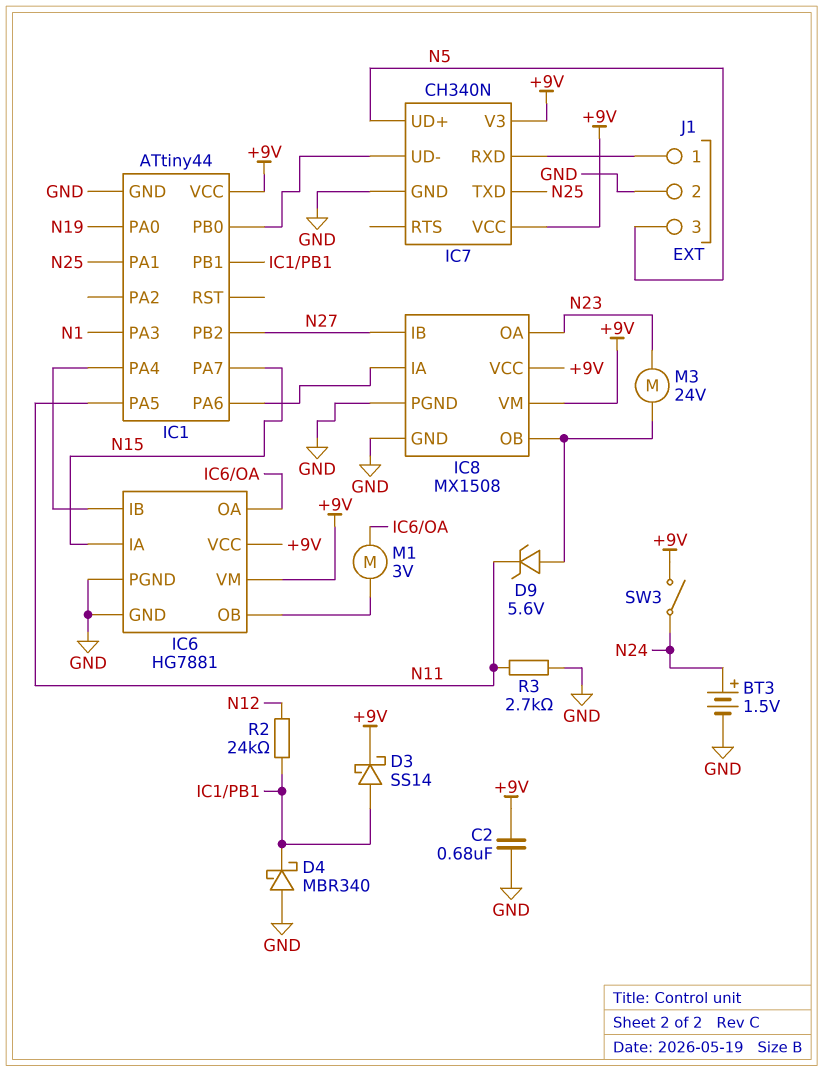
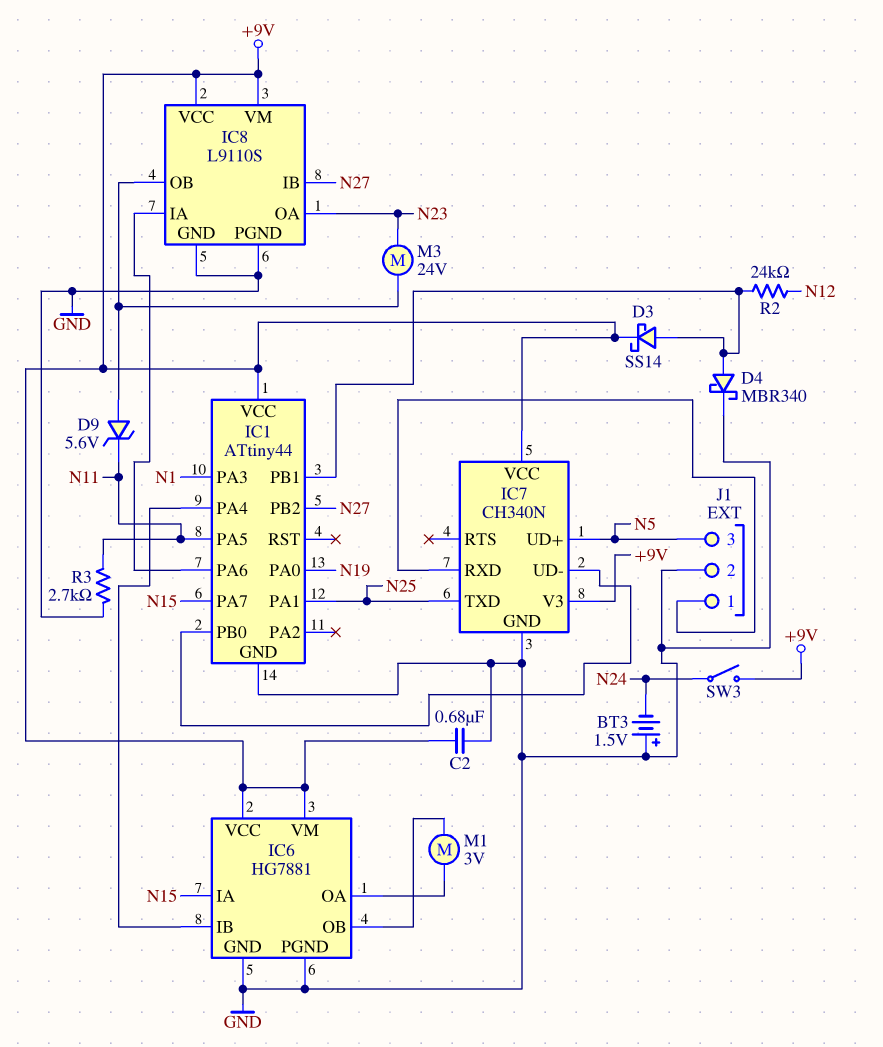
BT3: 1.5V (plus N24, minus GND) -> 1.5V (plus GND, minus N24)
D4: schottky MBR340 (A GND, K IC1/PB1) -> schottky MBR340 (A IC1/PB1, K GND)
IC8: MX1508 -> L9110S

